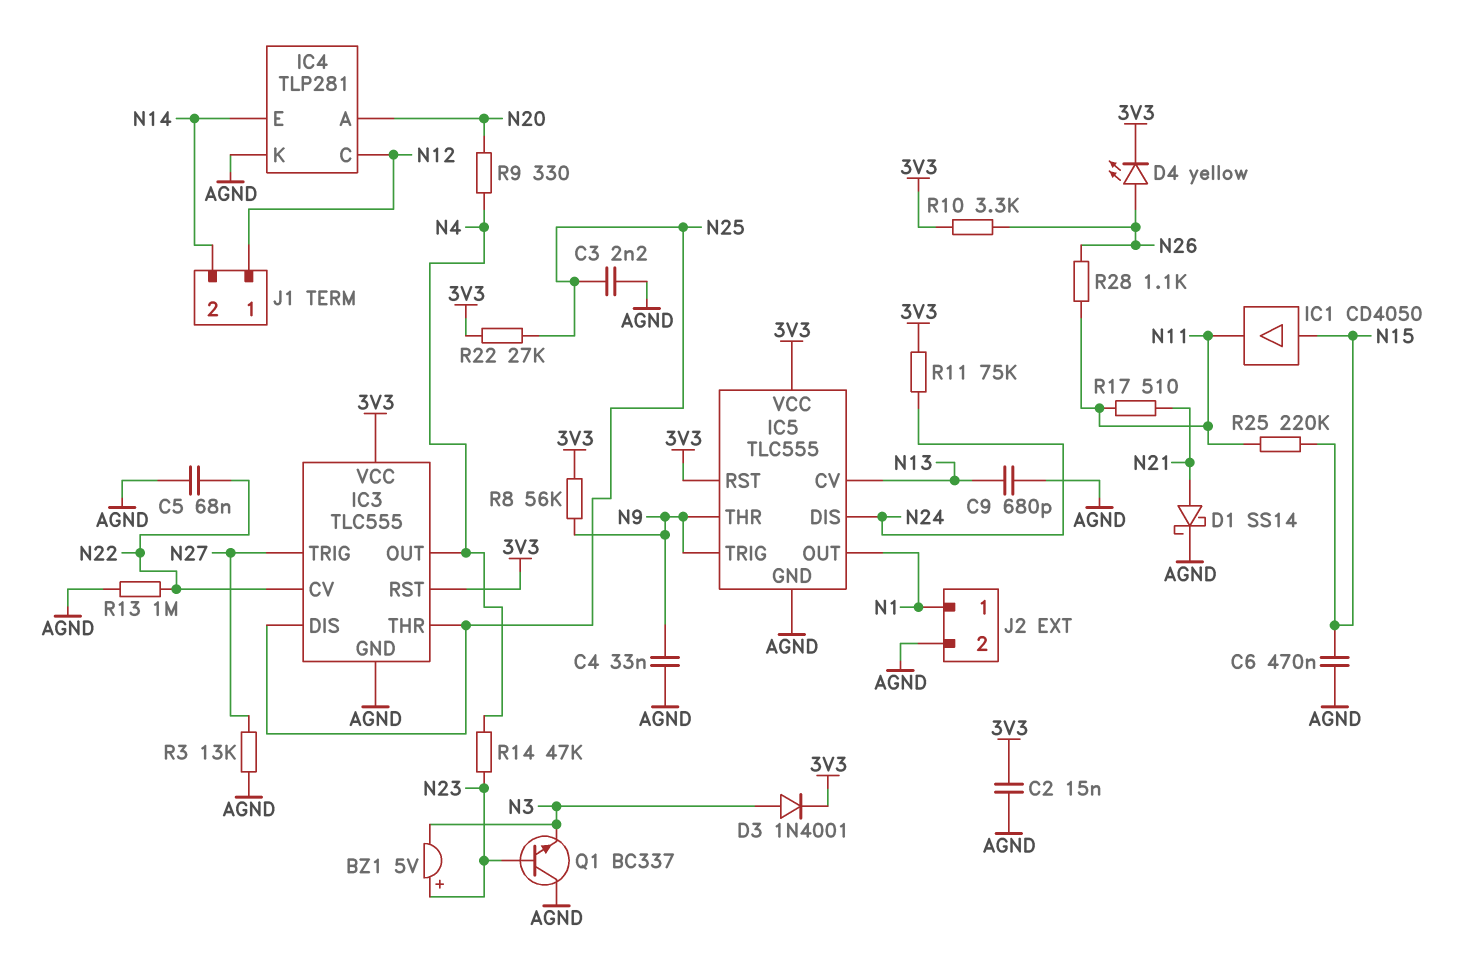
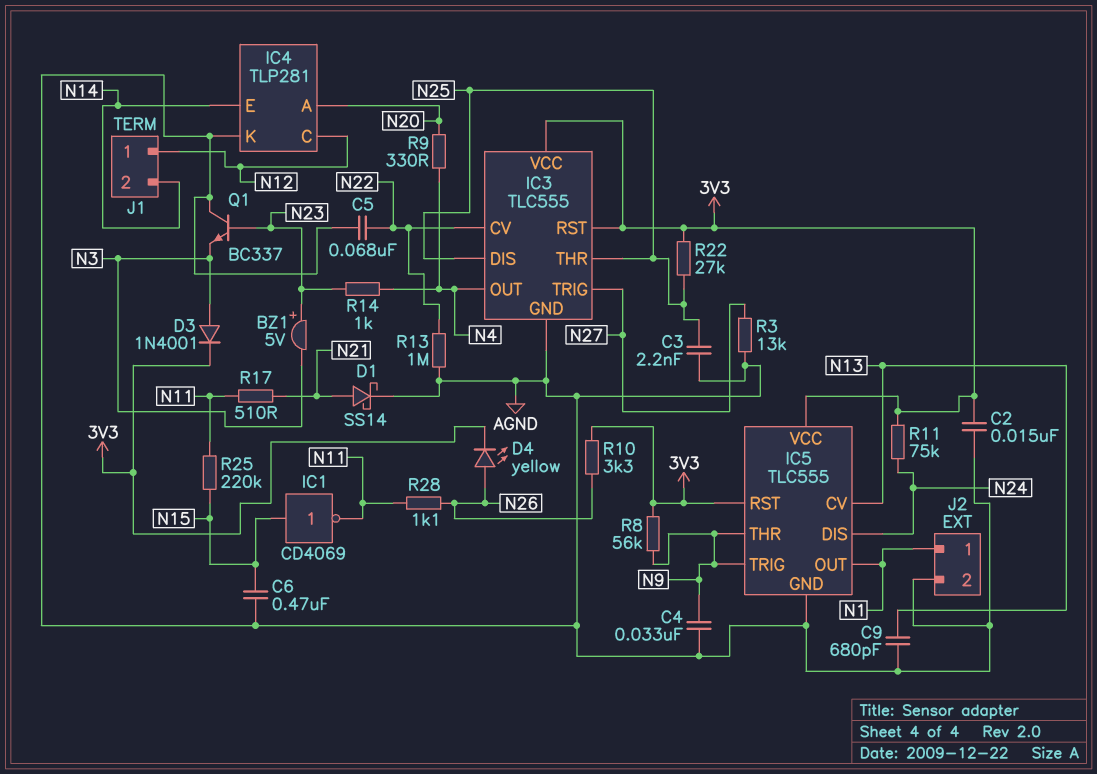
IC1: buffer CD4050 (in N15, out N11) -> NOT CD4069 (in N15, out N11)
R14: 47k (N4, N23) -> 1k (N4, N23)

